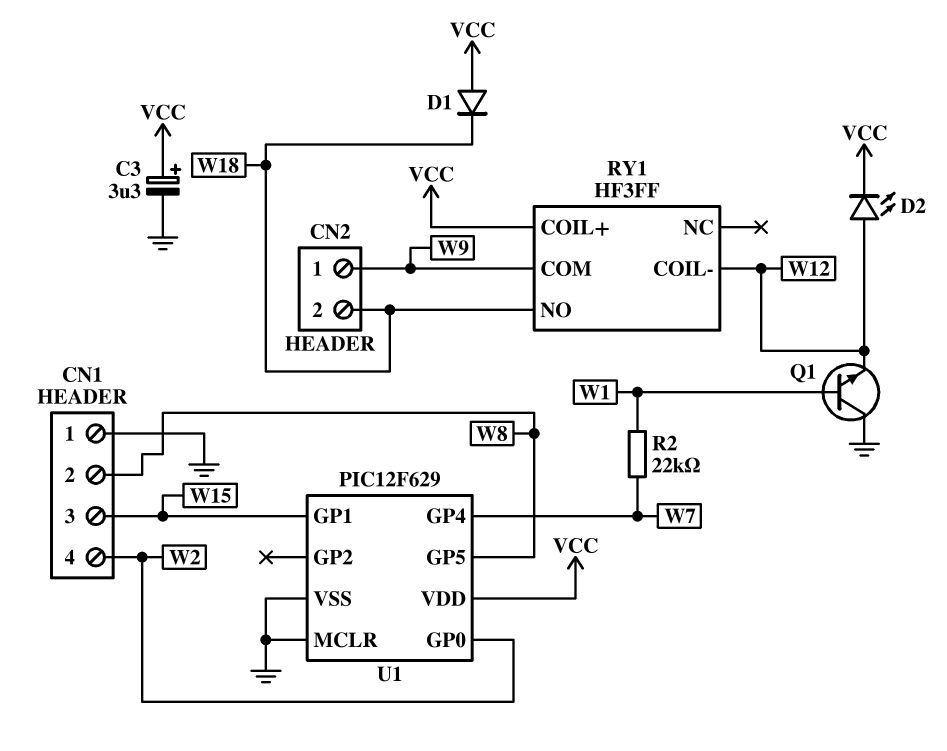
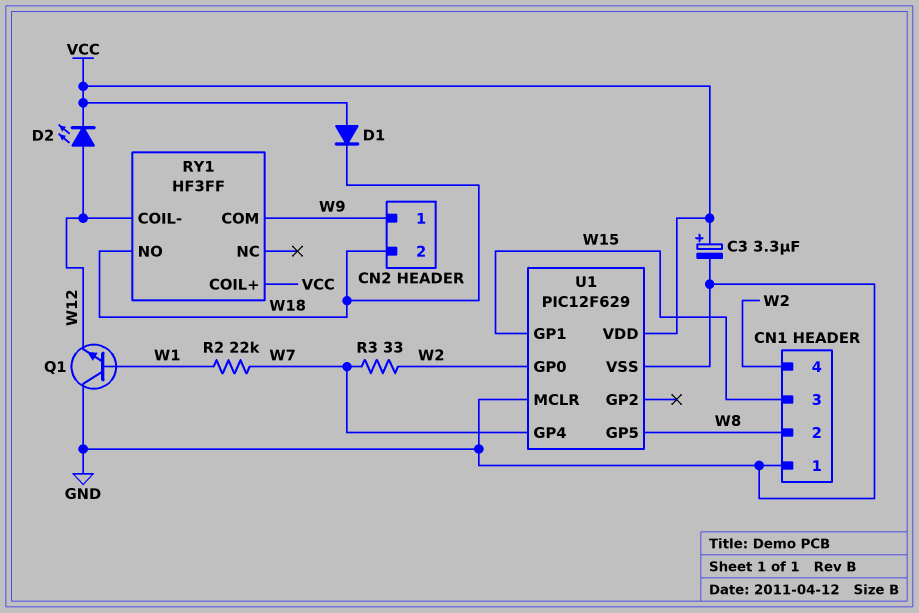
R3: none -> 33 (W2, W7)

